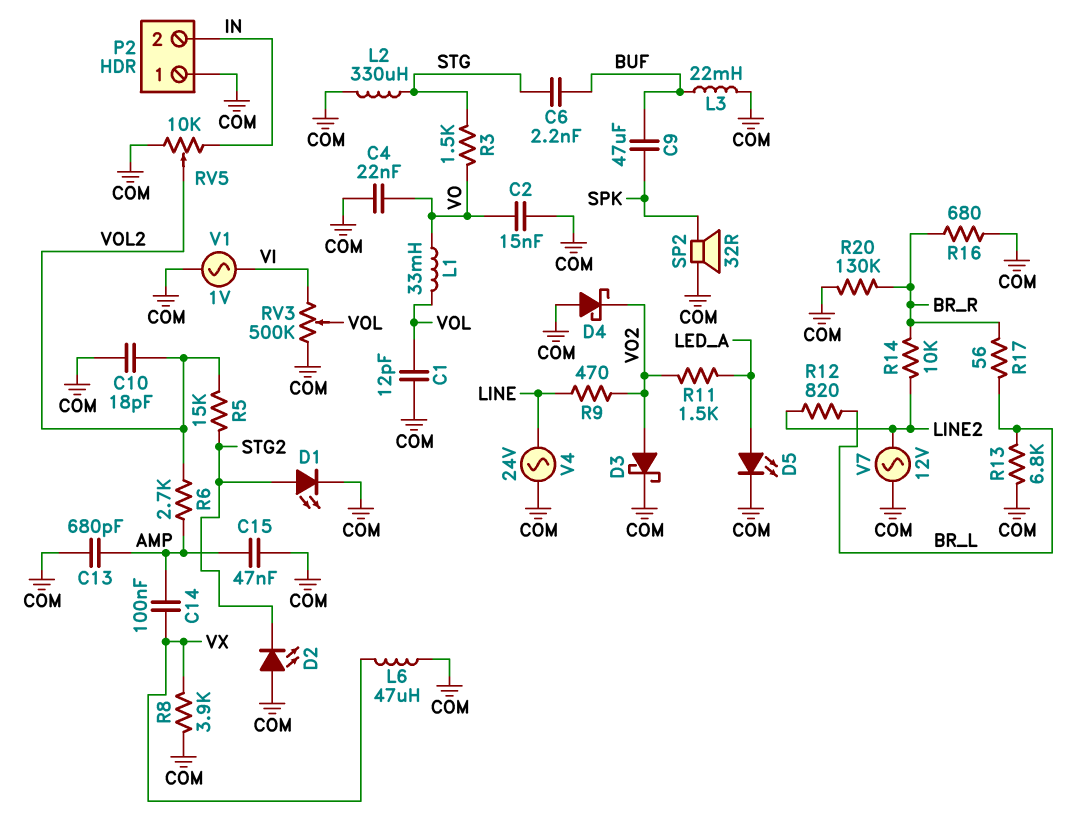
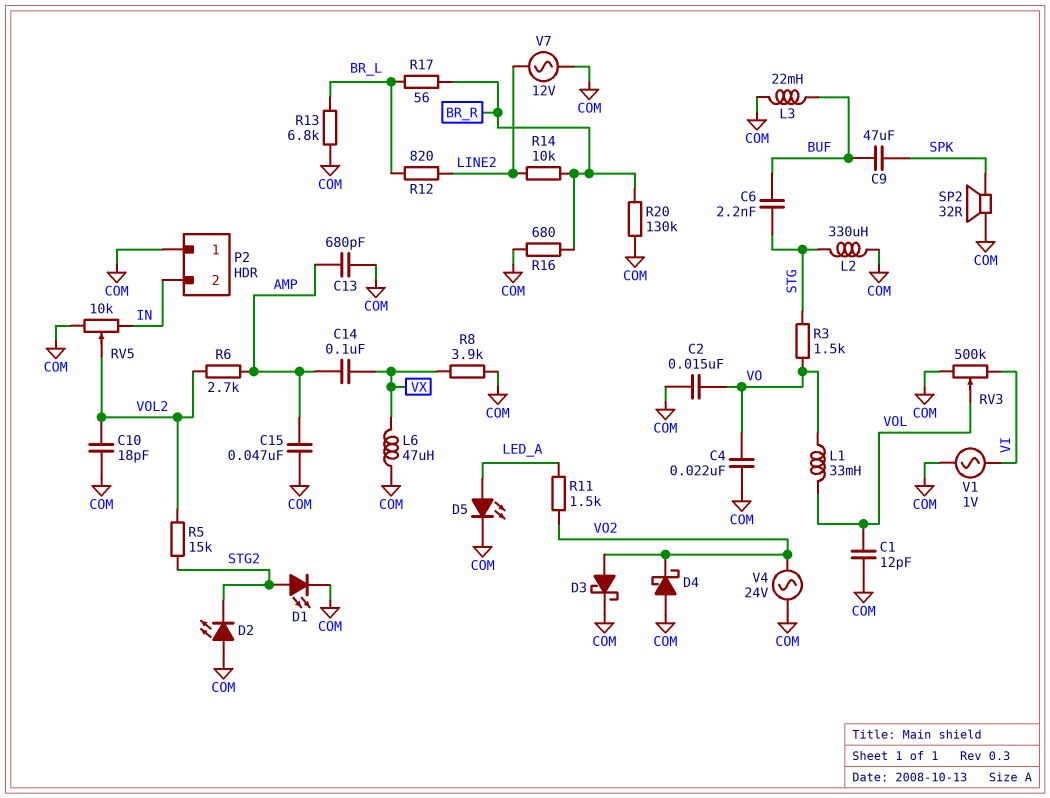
R9: 470 (LINE, VO2) -> none
V4: AC 24V (COM, LINE) -> AC 24V (COM, VO2)

